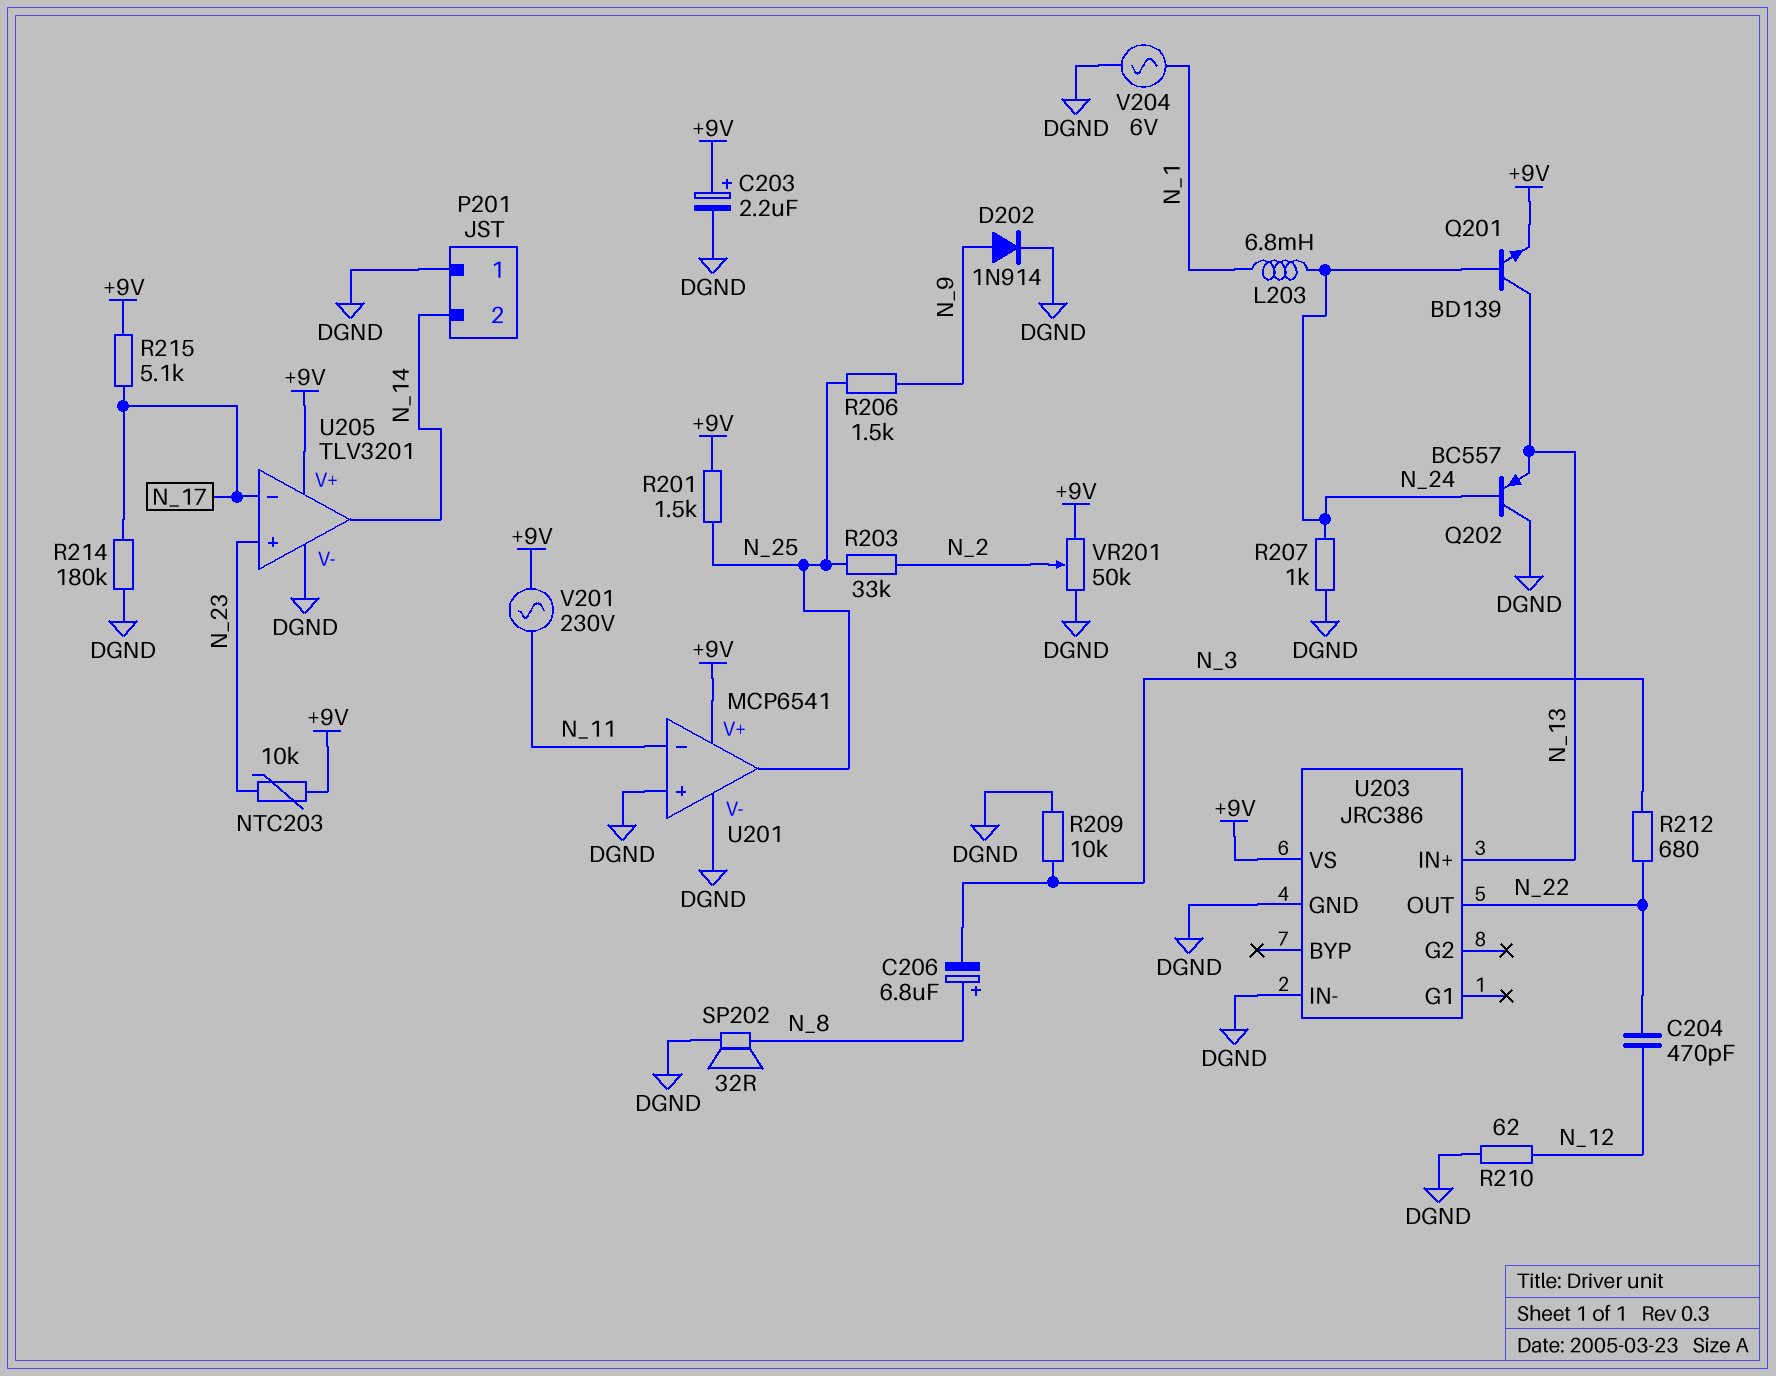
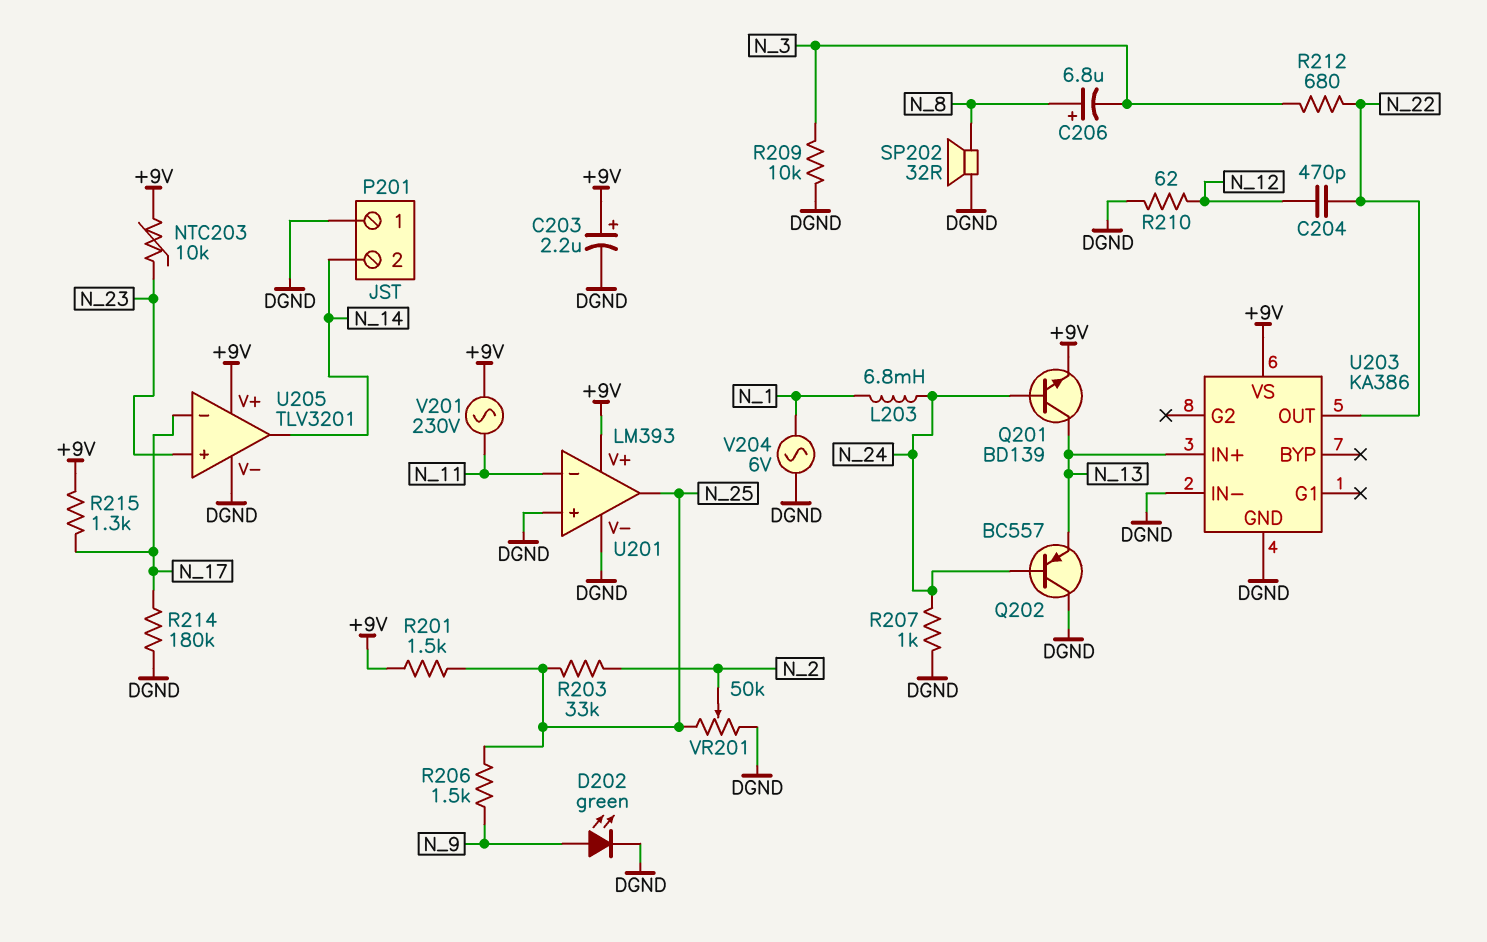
D202: diode 1N914 (A N_9, K DGND) -> LED green (A N_9, K DGND)
R215: 5.1k (+9V, N_17) -> 1.3k (+9V, N_17)
U201: MCP6541 -> LM393
U203: JRC386 -> KA386
VR201: 50k (+9V, DGND, wiper N_2) -> 50k (DGND, N_25, wiper N_2)

